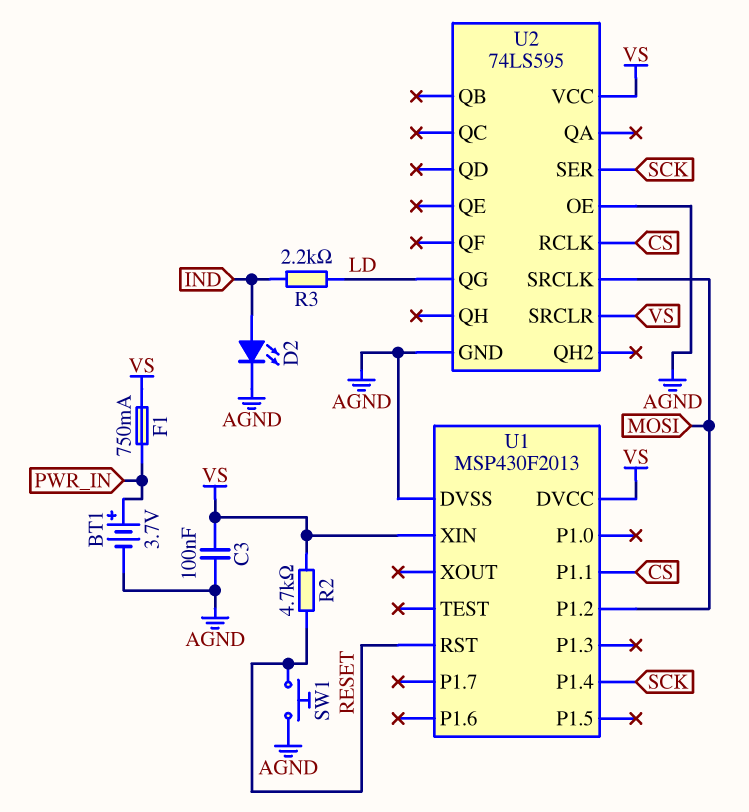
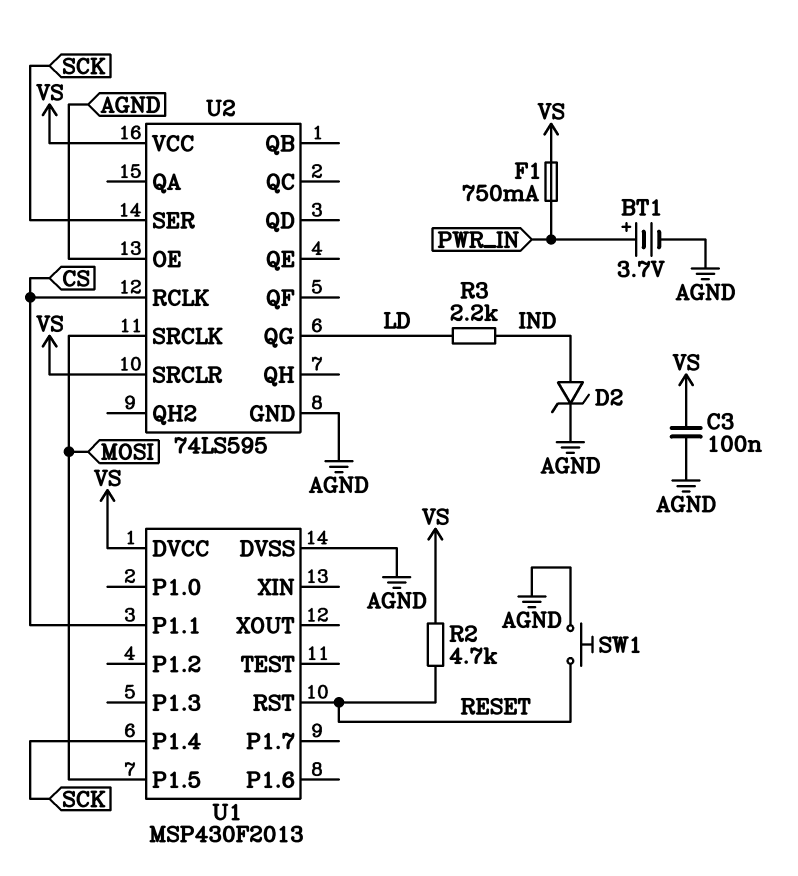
D2: LED (A IND, K AGND) -> zener (A IND, K AGND)
U1 pin P1.2: MOSI -> none
U1 pin P1.5: none -> MOSI
U1 pin XIN: VS -> none

